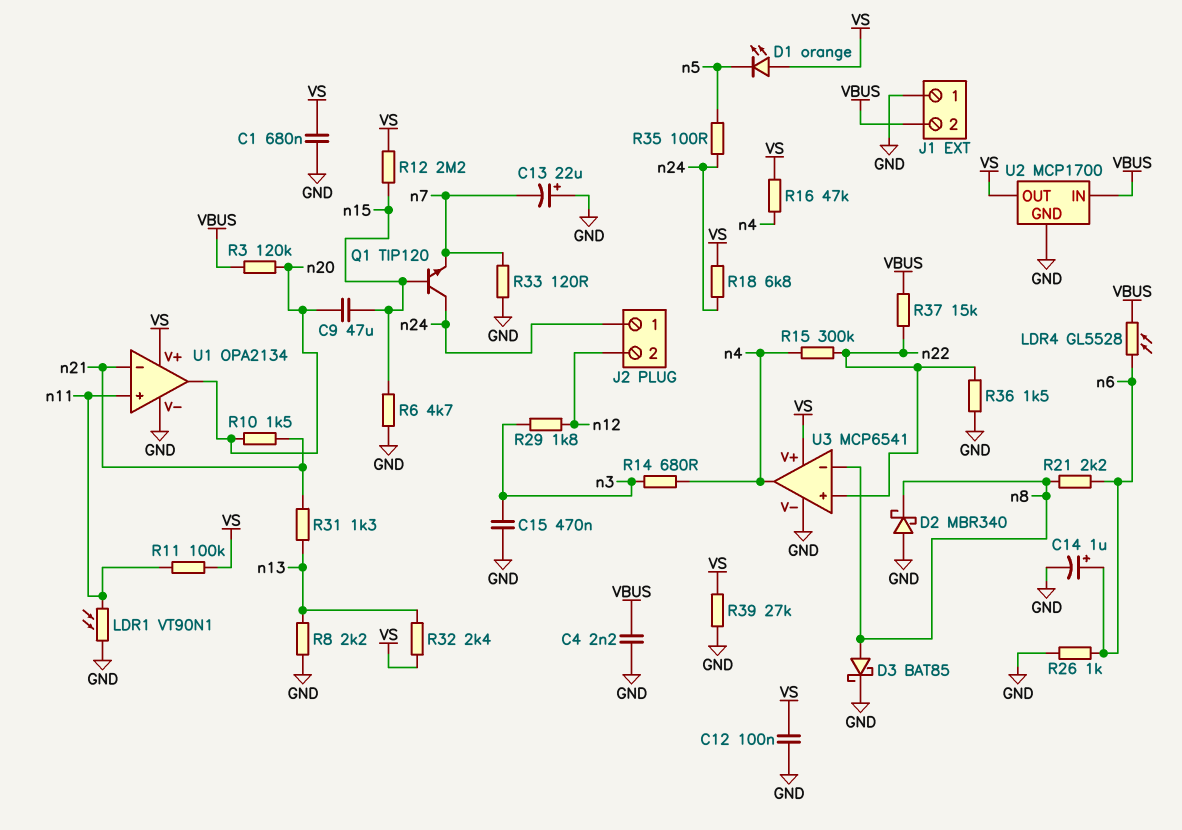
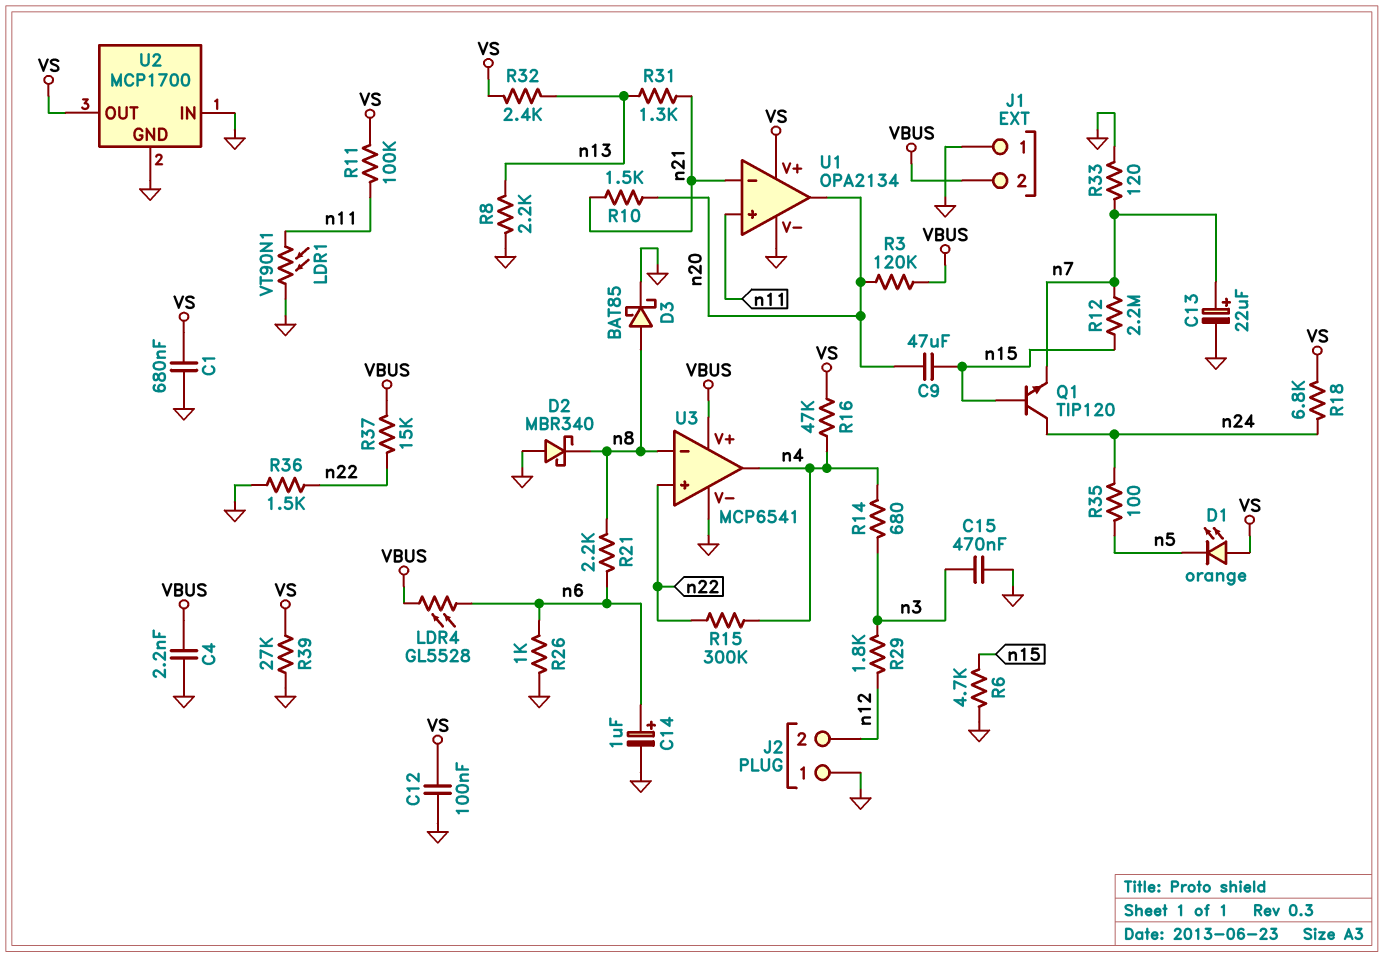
C13: 22uF (plus GND, minus n7) -> 22uF (plus n7, minus GND)
J2 pin 1: n24 -> GND
R12: 2.2M (VS, n15) -> 2.2M (n7, n15)
U2 pin IN: VBUS -> GND
U3 pin V+: VS -> VBUS

